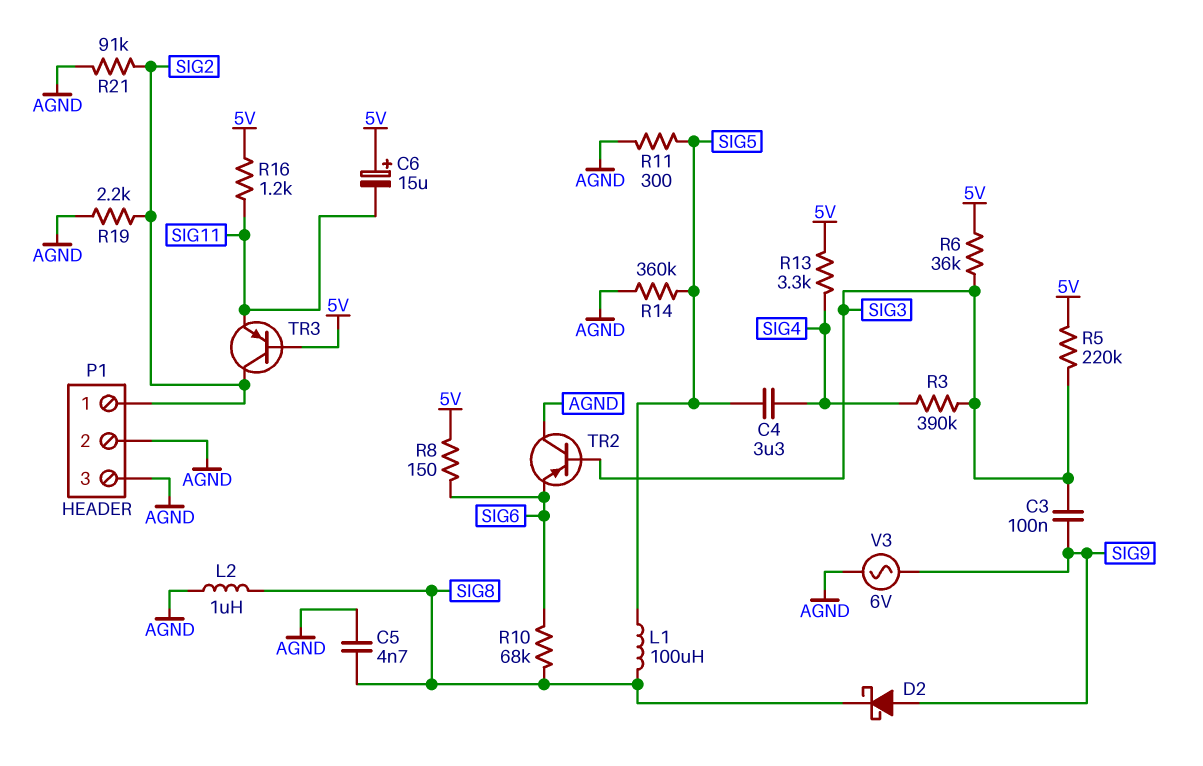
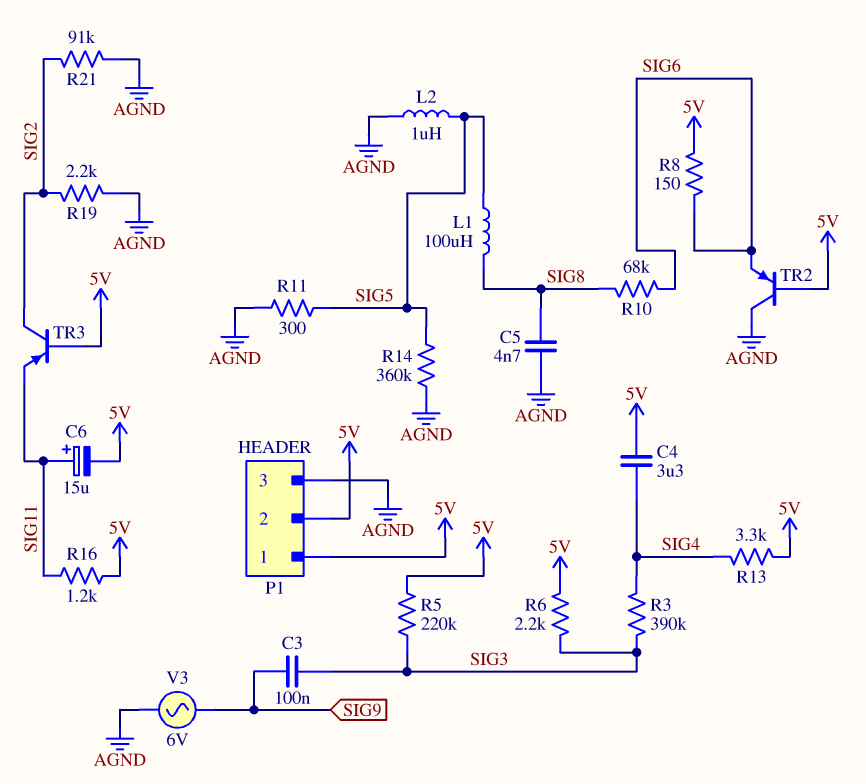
C4: 3.3uF (SIG4, SIG5) -> 3.3uF (5V, SIG4)
C6: 15uF (plus 5V, minus SIG11) -> 15uF (plus SIG11, minus 5V)
D2: schottky (A SIG9, K SIG8) -> none
L2: 1uH (AGND, SIG8) -> 1uH (AGND, SIG5)
P1 pin 1: SIG2 -> 5V
P1 pin 2: AGND -> 5V
R6: 36k (5V, SIG3) -> 2.2k (5V, SIG3)
TR2: PNP (B SIG3, C AGND, E SIG6) -> PNP (B 5V, C AGND, E SIG6)

